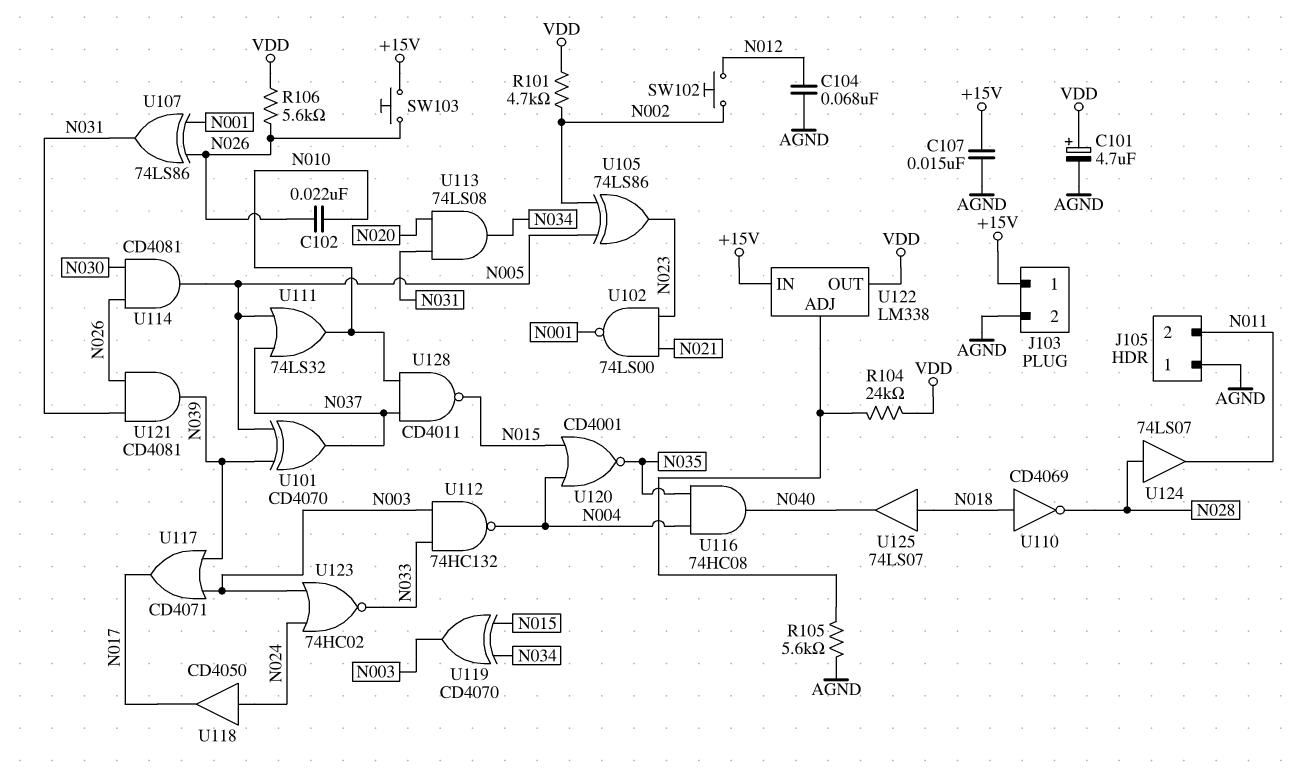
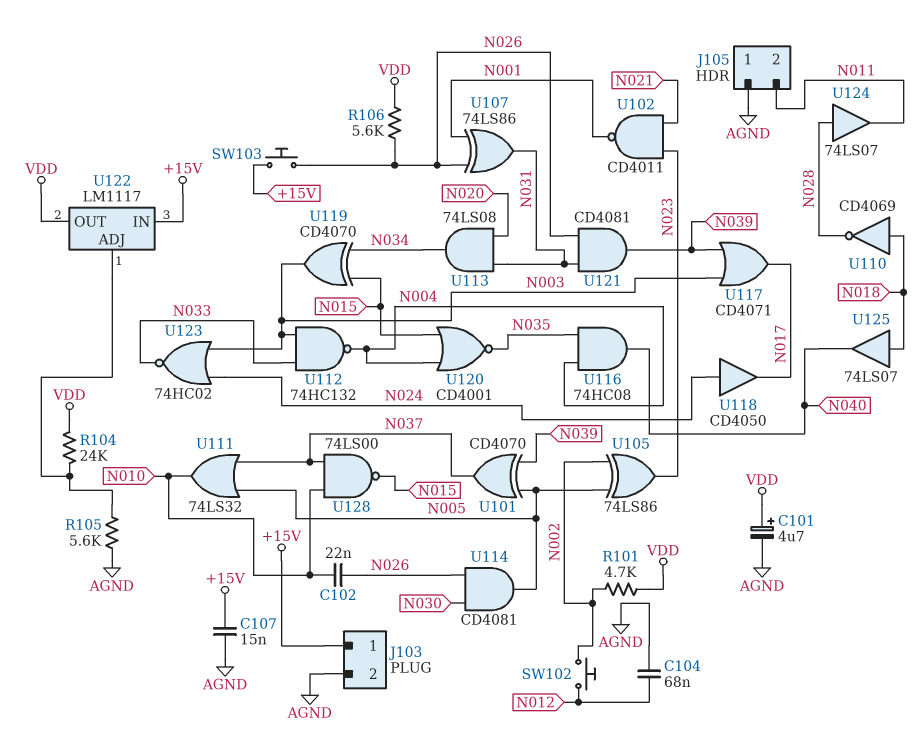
U102: NAND 74LS00 (in N021, in N023, out N001) -> NAND CD4011 (in N021, in N023, out N001)
U122: LM338 -> LM1117
U128: NAND CD4011 (in N010, in N037, out N015) -> NAND 74LS00 (in N010, in N037, out N015)

